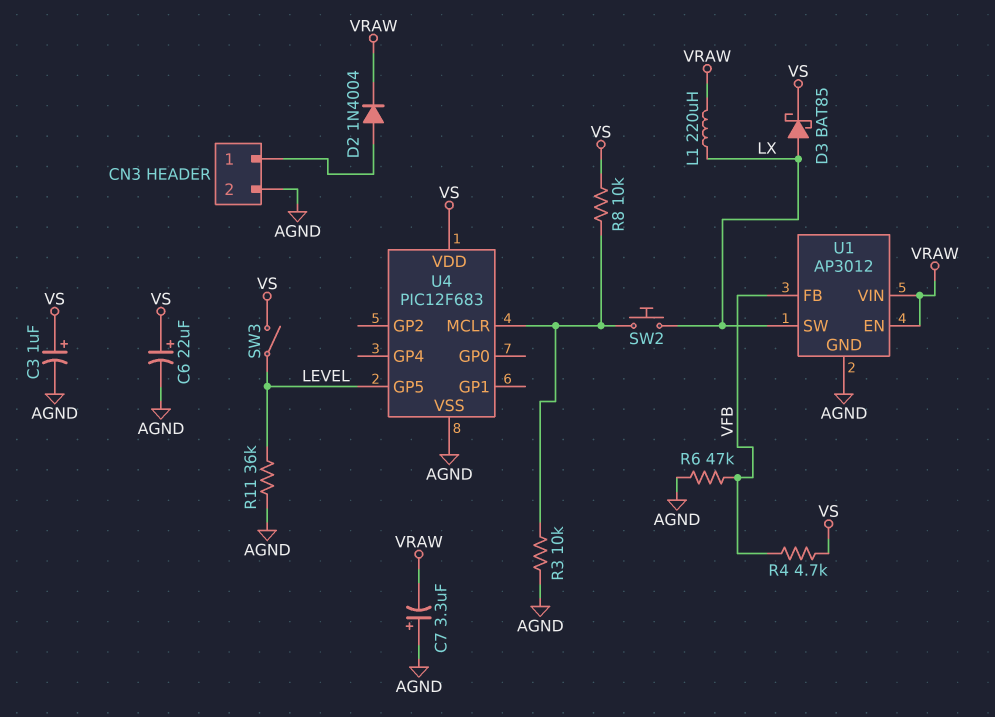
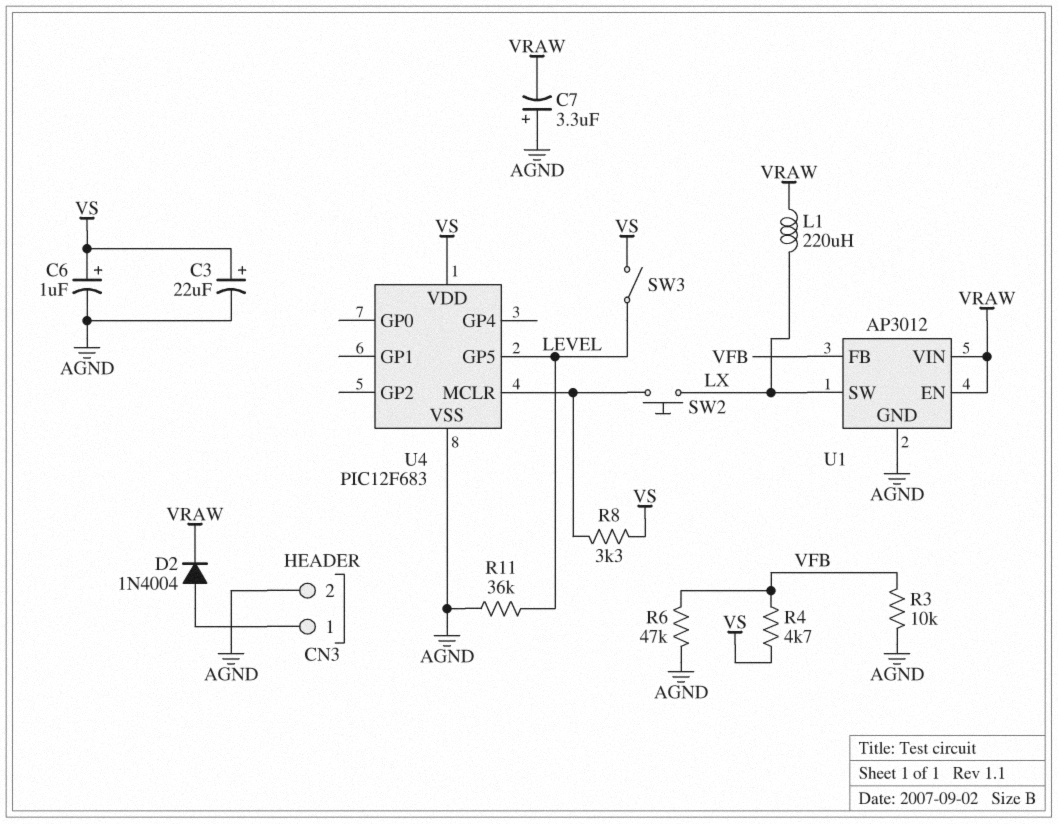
C3: 1uF (plus VS, minus AGND) -> 22uF (plus VS, minus AGND)
C6: 22uF (plus VS, minus AGND) -> 1uF (plus VS, minus AGND)
D3: schottky BAT85 (A LX, K VS) -> none
R3: 10k (AGND, U4/MCLR) -> 10k (AGND, VFB)
R8: 10k (U4/MCLR, VS) -> 3.3k (U4/MCLR, VS)

